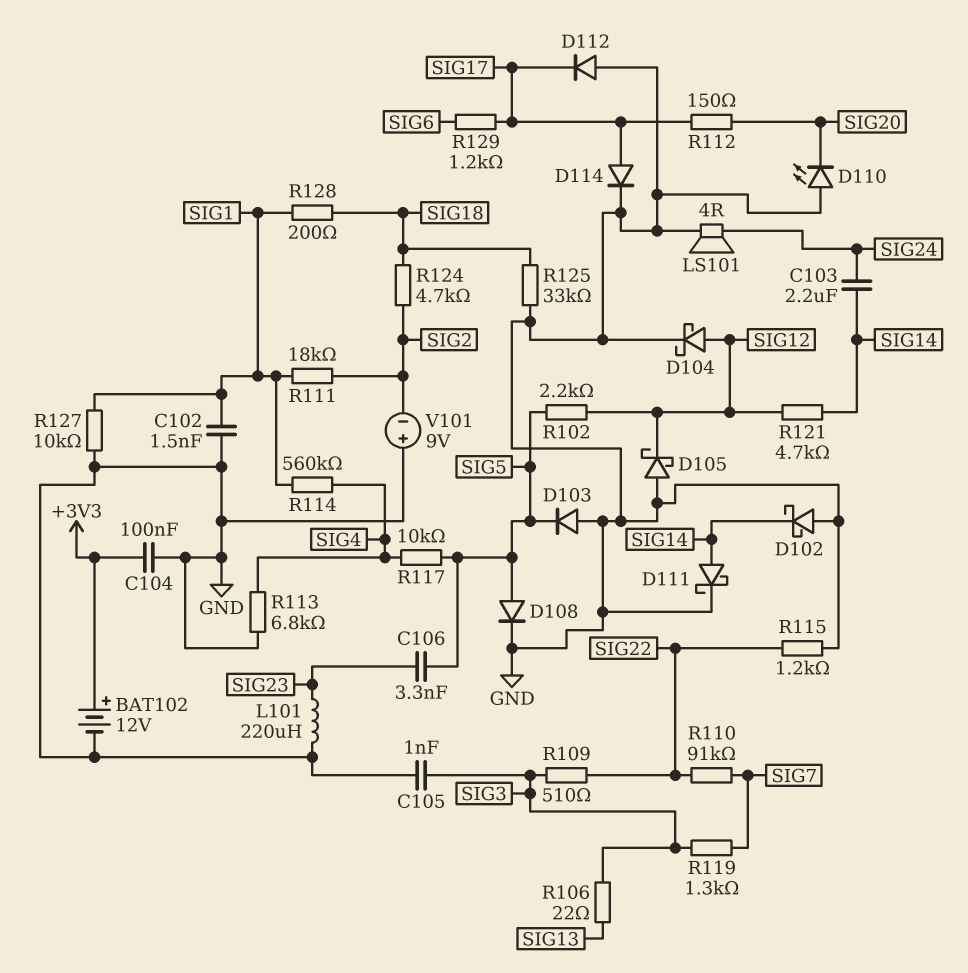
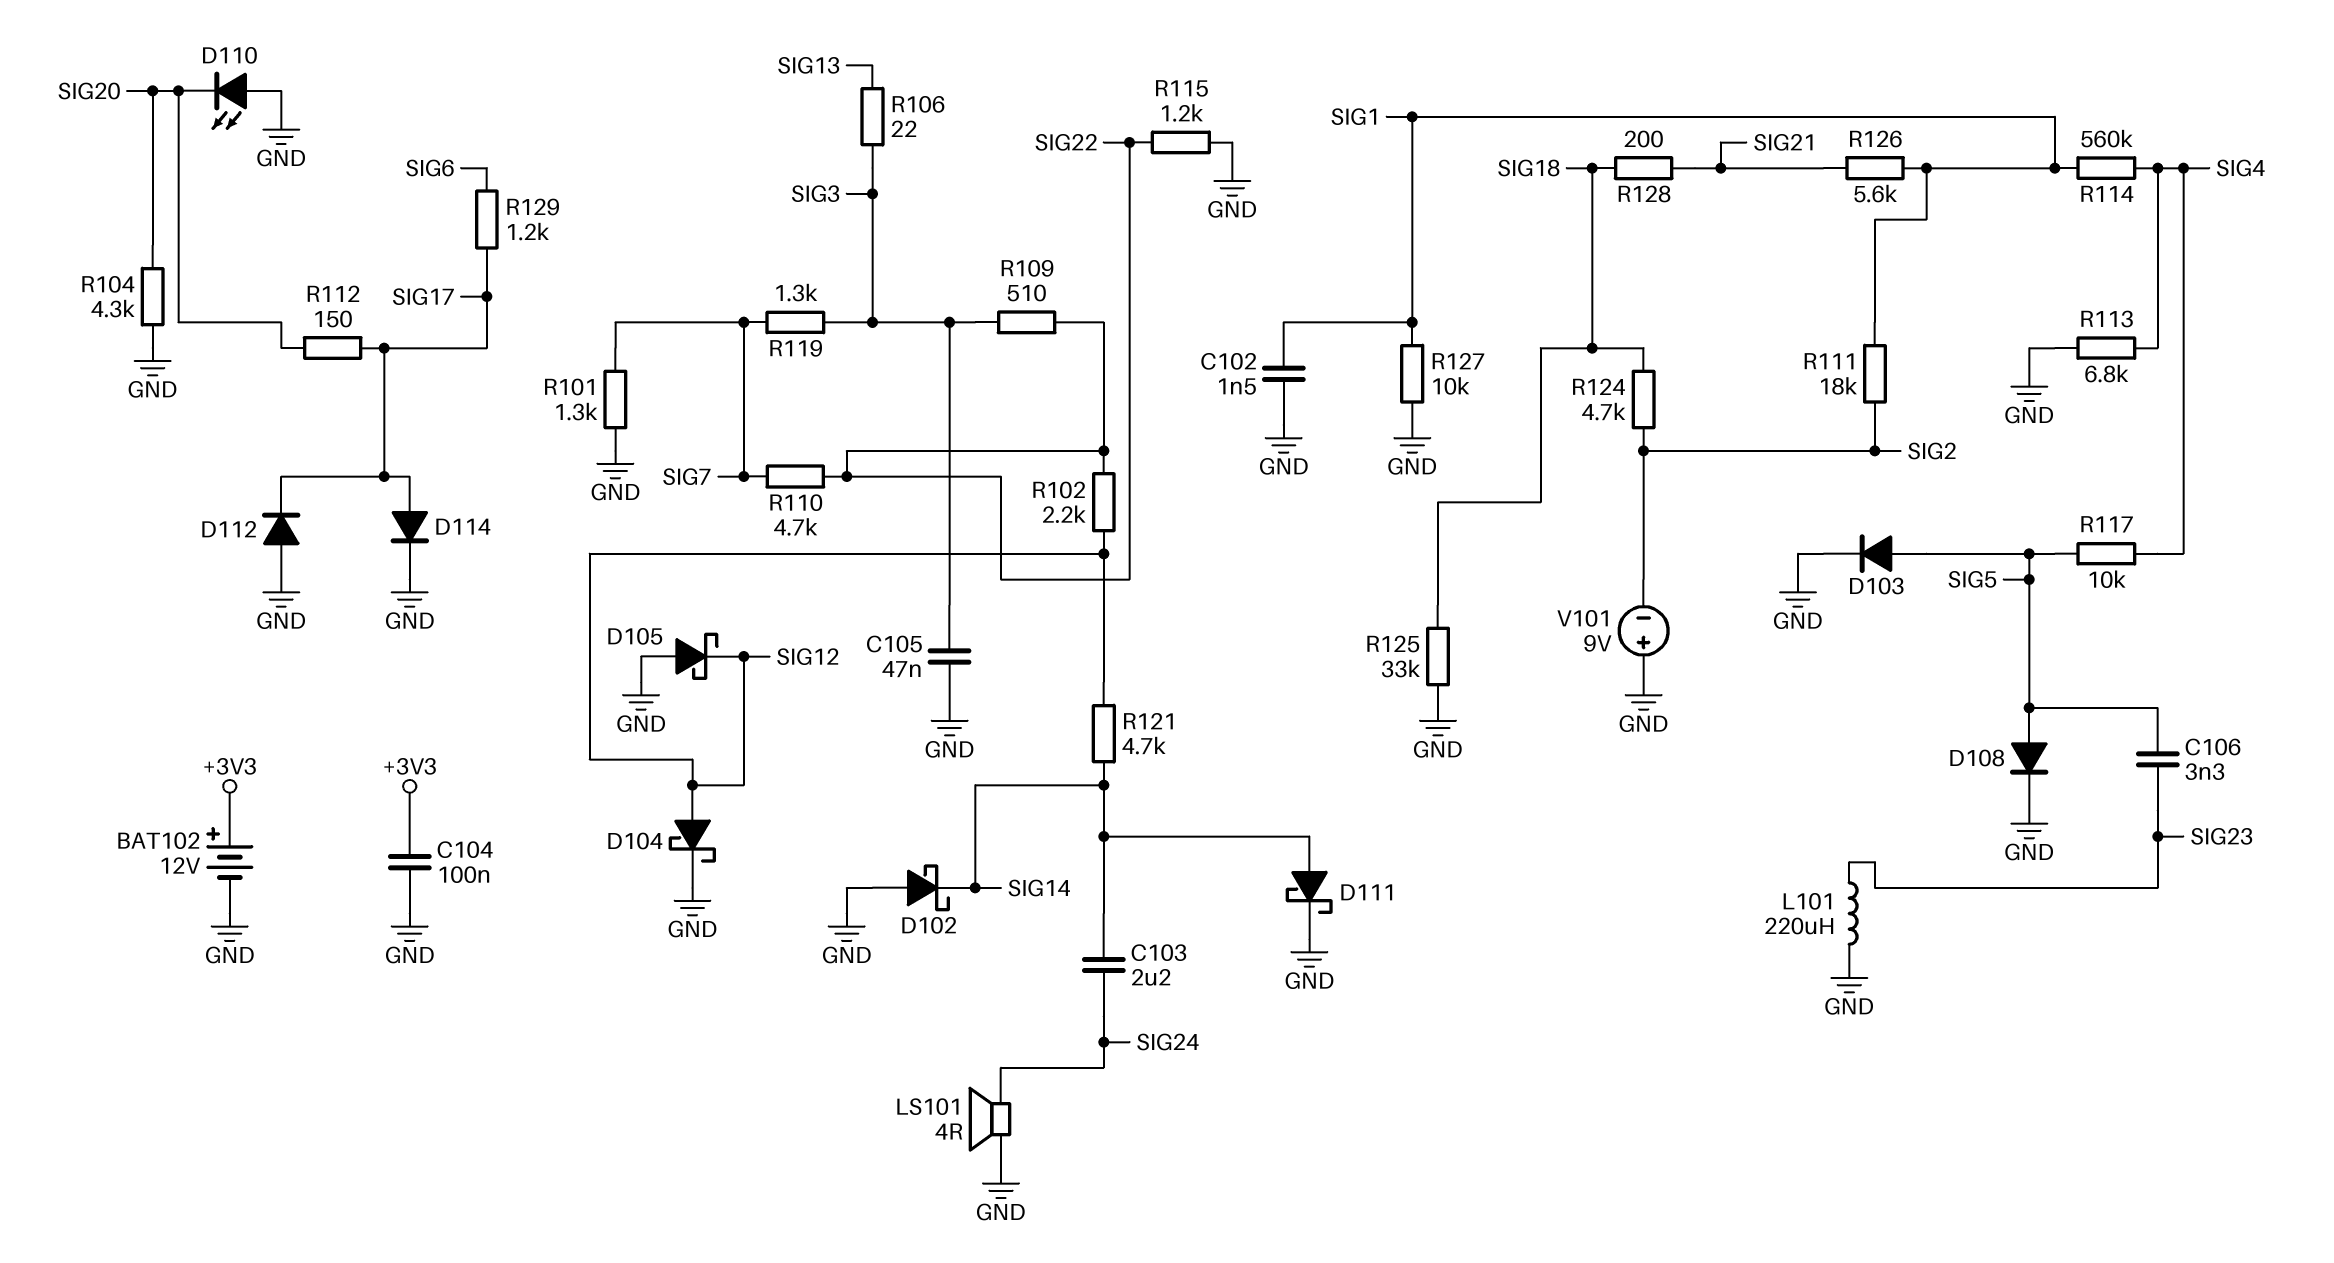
C105: 1nF (GND, SIG3) -> 47nF (GND, SIG3)
D103: diode (A GND, K SIG5) -> diode (A SIG5, K GND)
R101: none -> 1.3k (GND, SIG7)
R102: 2.2k (SIG5, SIG12) -> 2.2k (SIG12, SIG22)
R104: none -> 4.3k (GND, SIG20)
R110: 91k (SIG7, SIG22) -> 4.7k (SIG7, SIG22)
R126: none -> 5.6k (SIG1, SIG21)
R128: 200 (SIG1, SIG18) -> 200 (SIG18, SIG21)

